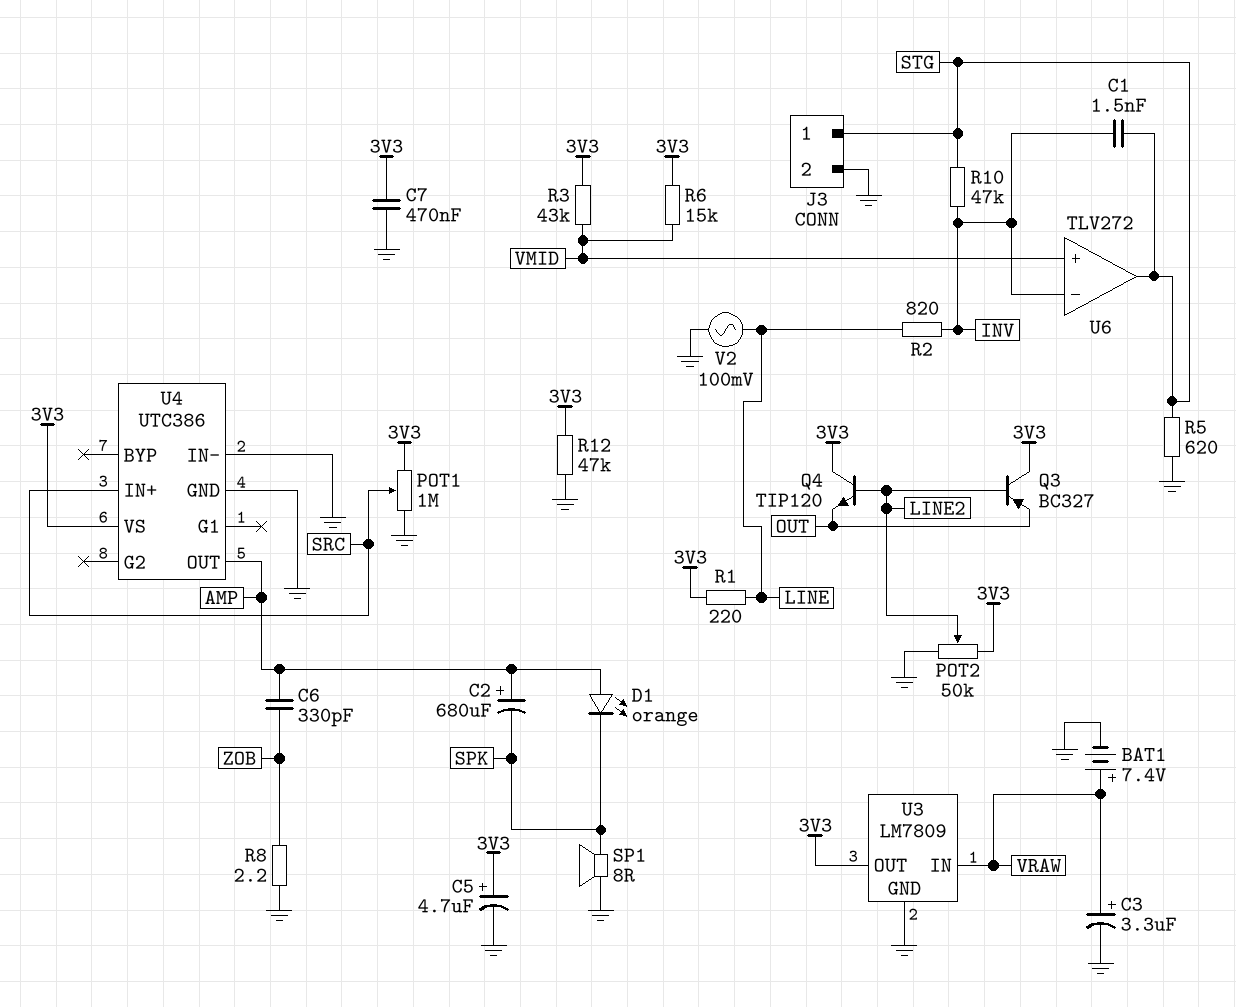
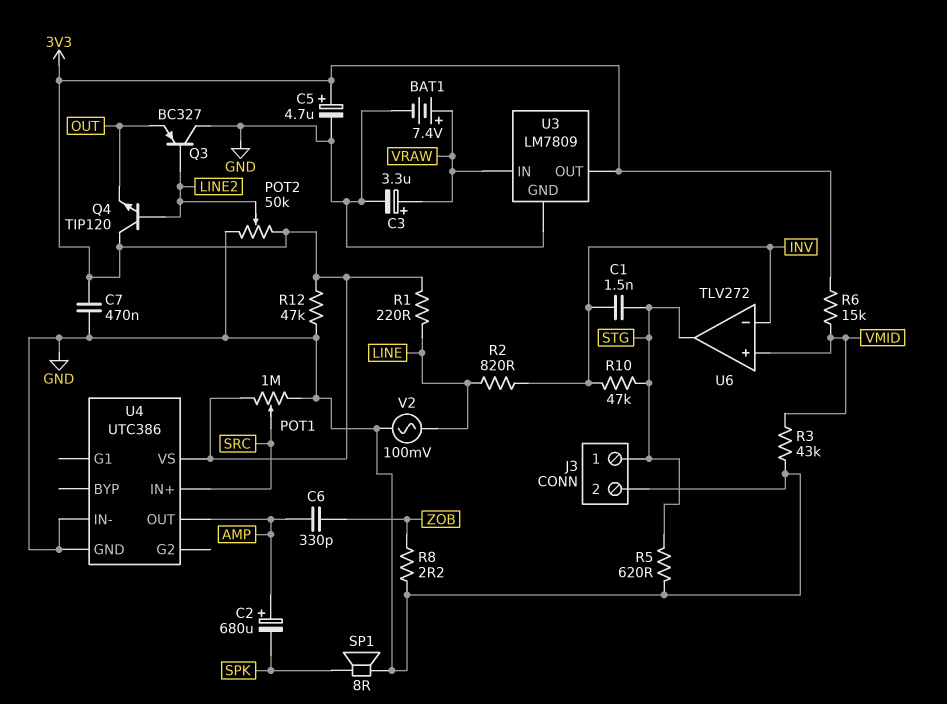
D1: LED orange (A AMP, K SPK) -> none
Q3: PNP BC327 (B LINE2, C 3V3, E OUT) -> PNP BC327 (B LINE2, C GND, E OUT)
R3: 43k (3V3, VMID) -> 43k (GND, VMID)

